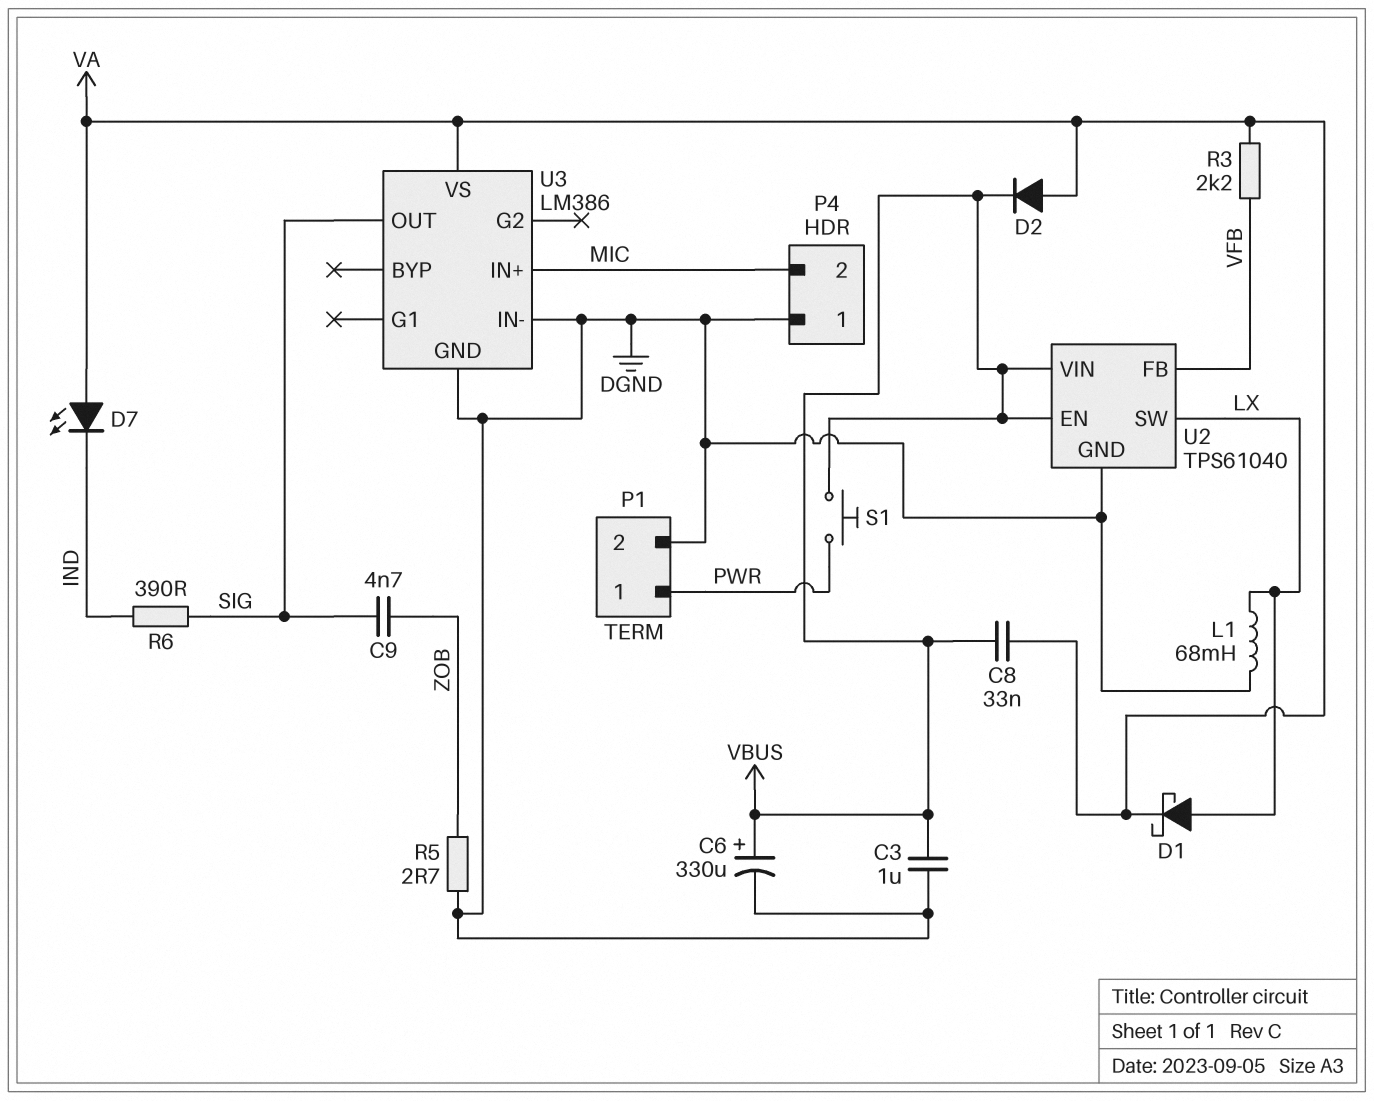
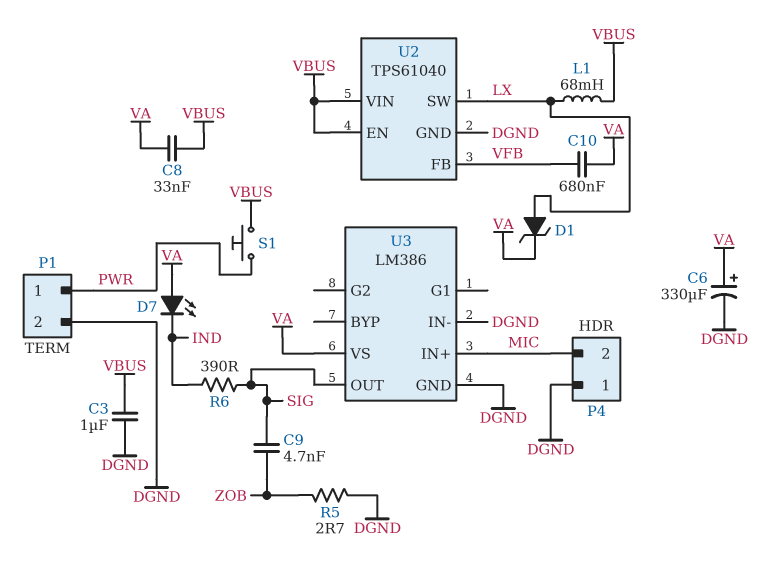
C6: 330uF (plus VBUS, minus DGND) -> 330uF (plus VA, minus DGND)
C10: none -> 680nF (VA, VFB)
D1: schottky (A LX, K VA) -> zener (A LX, K VA)
D2: diode (A VA, K VBUS) -> none
L1: 68mH (DGND, LX) -> 68mH (LX, VBUS)
R3: 2.2k (VA, VFB) -> none

